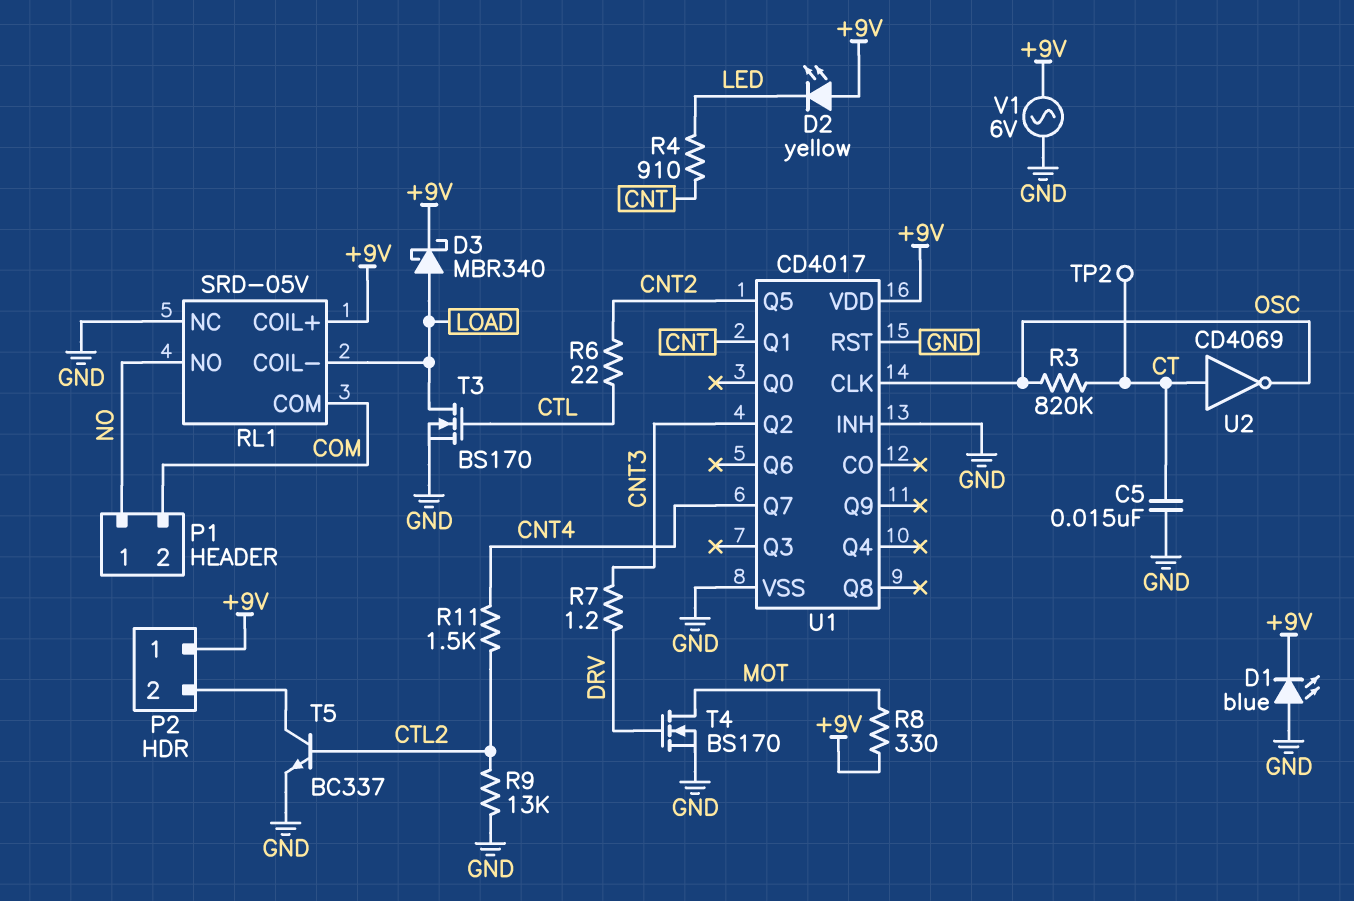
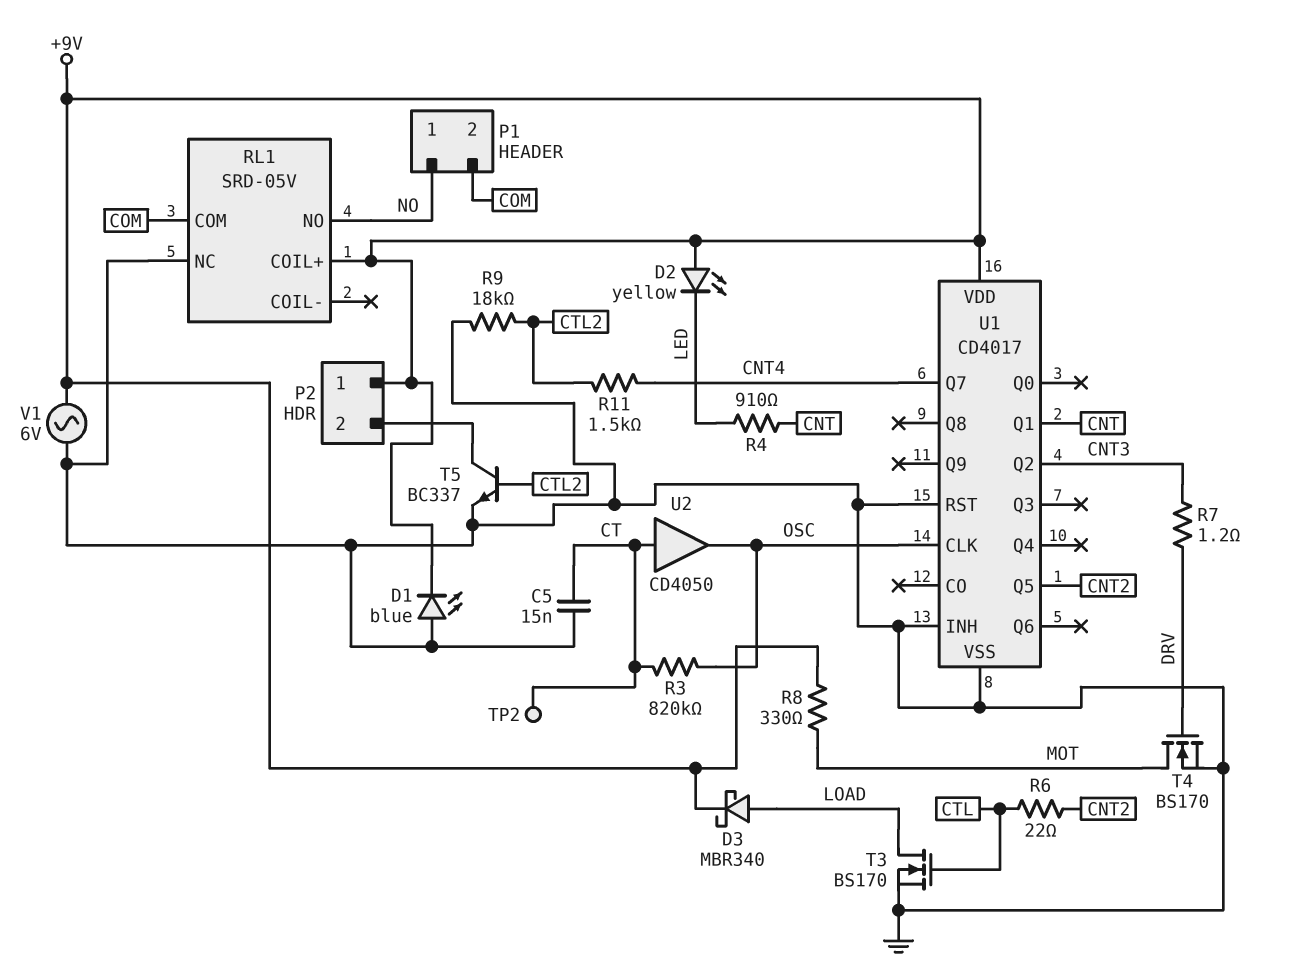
R9: 13k (CTL2, GND) -> 18k (CTL2, GND)
RL1 pin COIL-: LOAD -> none
U2: NOT CD4069 (in CT, out OSC) -> buffer CD4050 (in CT, out OSC)

